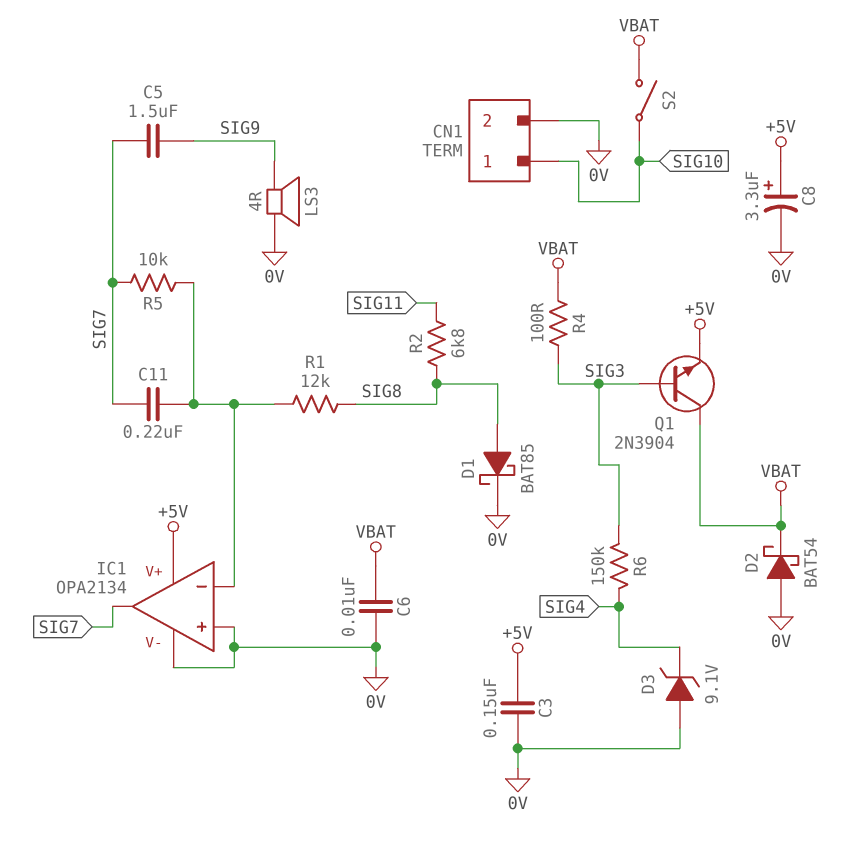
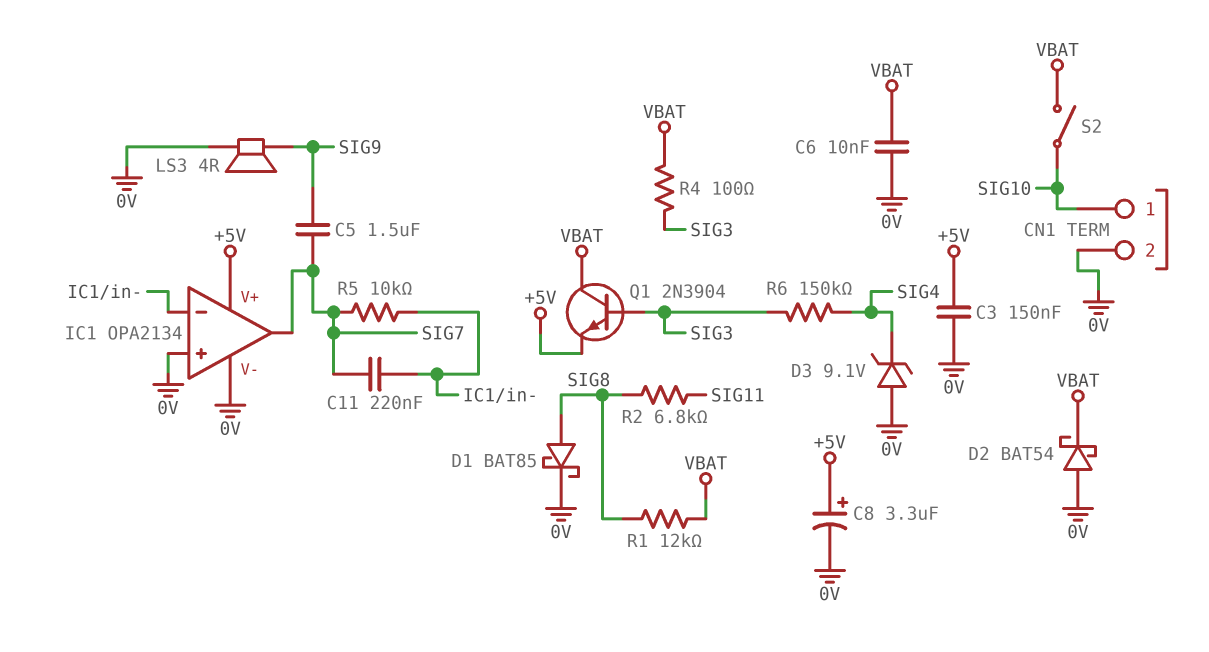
R1: 12k (IC1/in-, SIG8) -> 12k (SIG8, VBAT)

